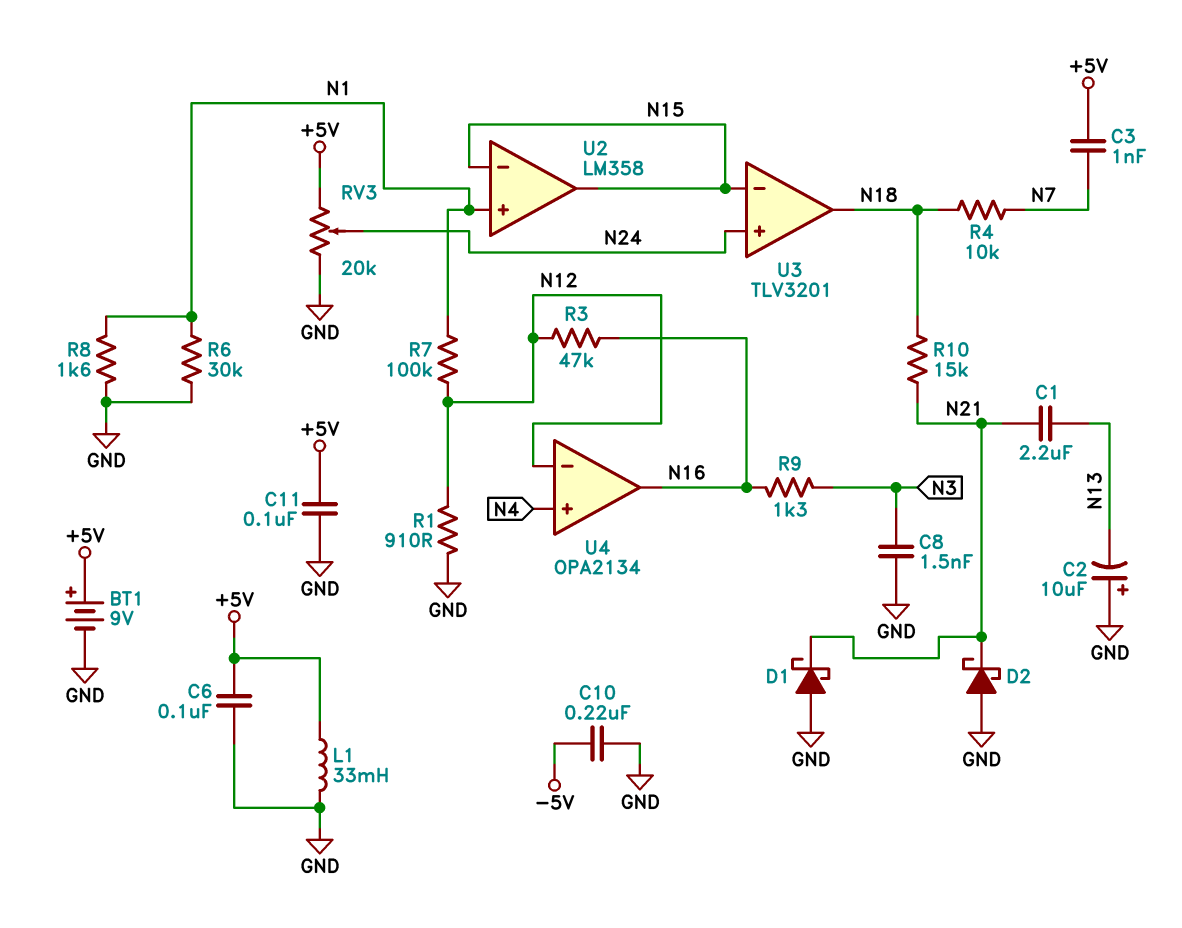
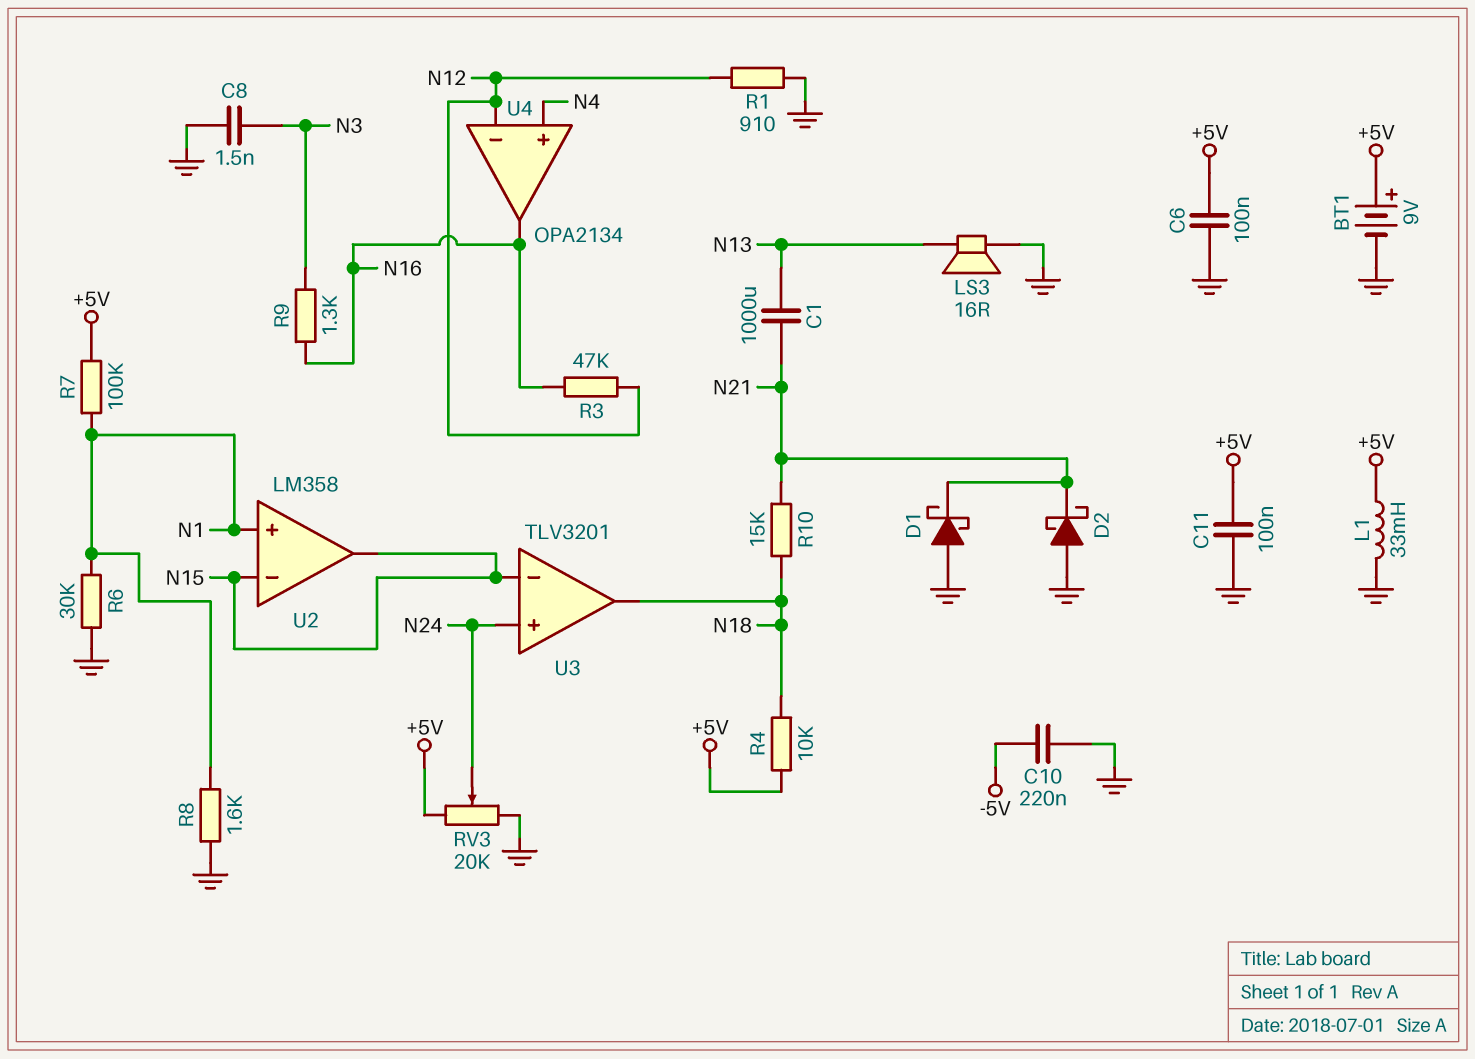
C1: 2.2uF (N13, N21) -> 1000uF (N13, N21)
C2: 10uF (plus GND, minus N13) -> none
C3: 1nF (+5V, N7) -> none
LS3: none -> speaker 16R (GND, N13)
R4: 10k (N7, N18) -> 10k (+5V, N18)
R7: 100k (N1, N12) -> 100k (+5V, N1)

